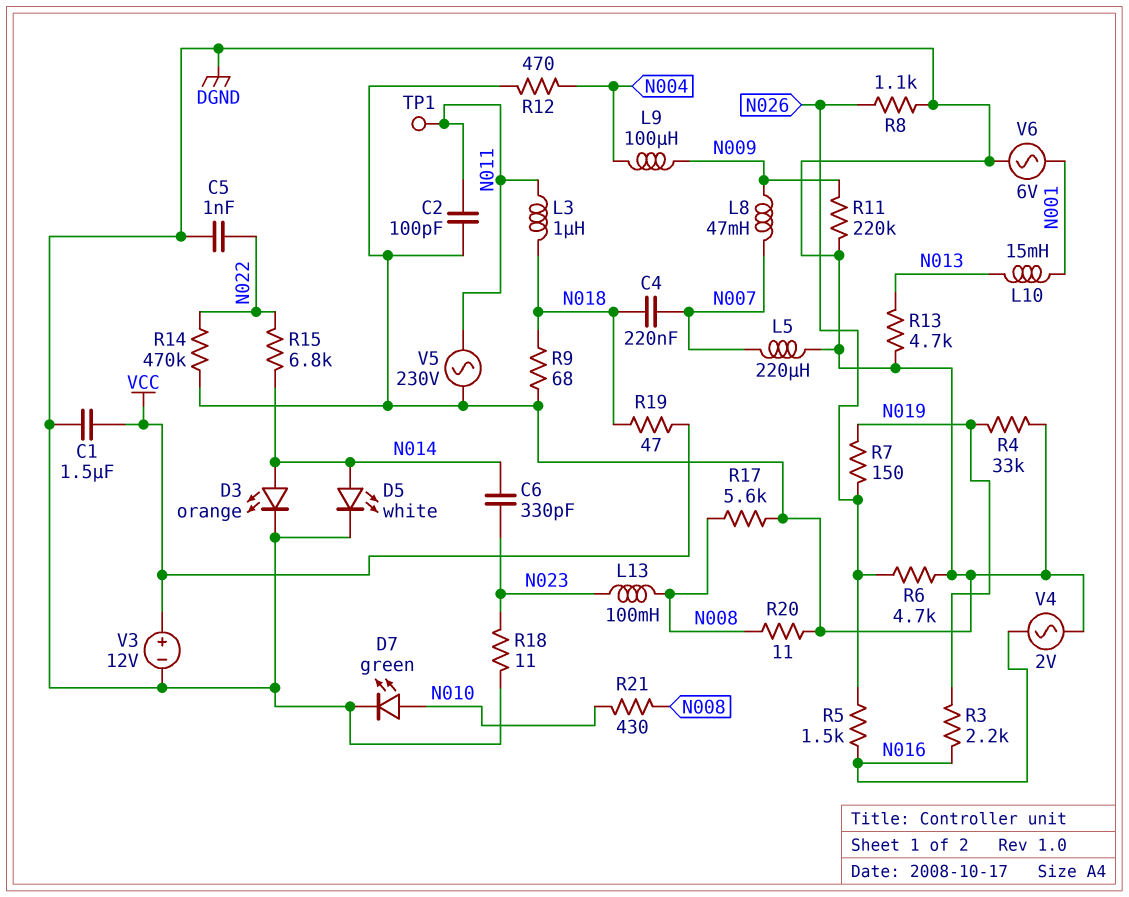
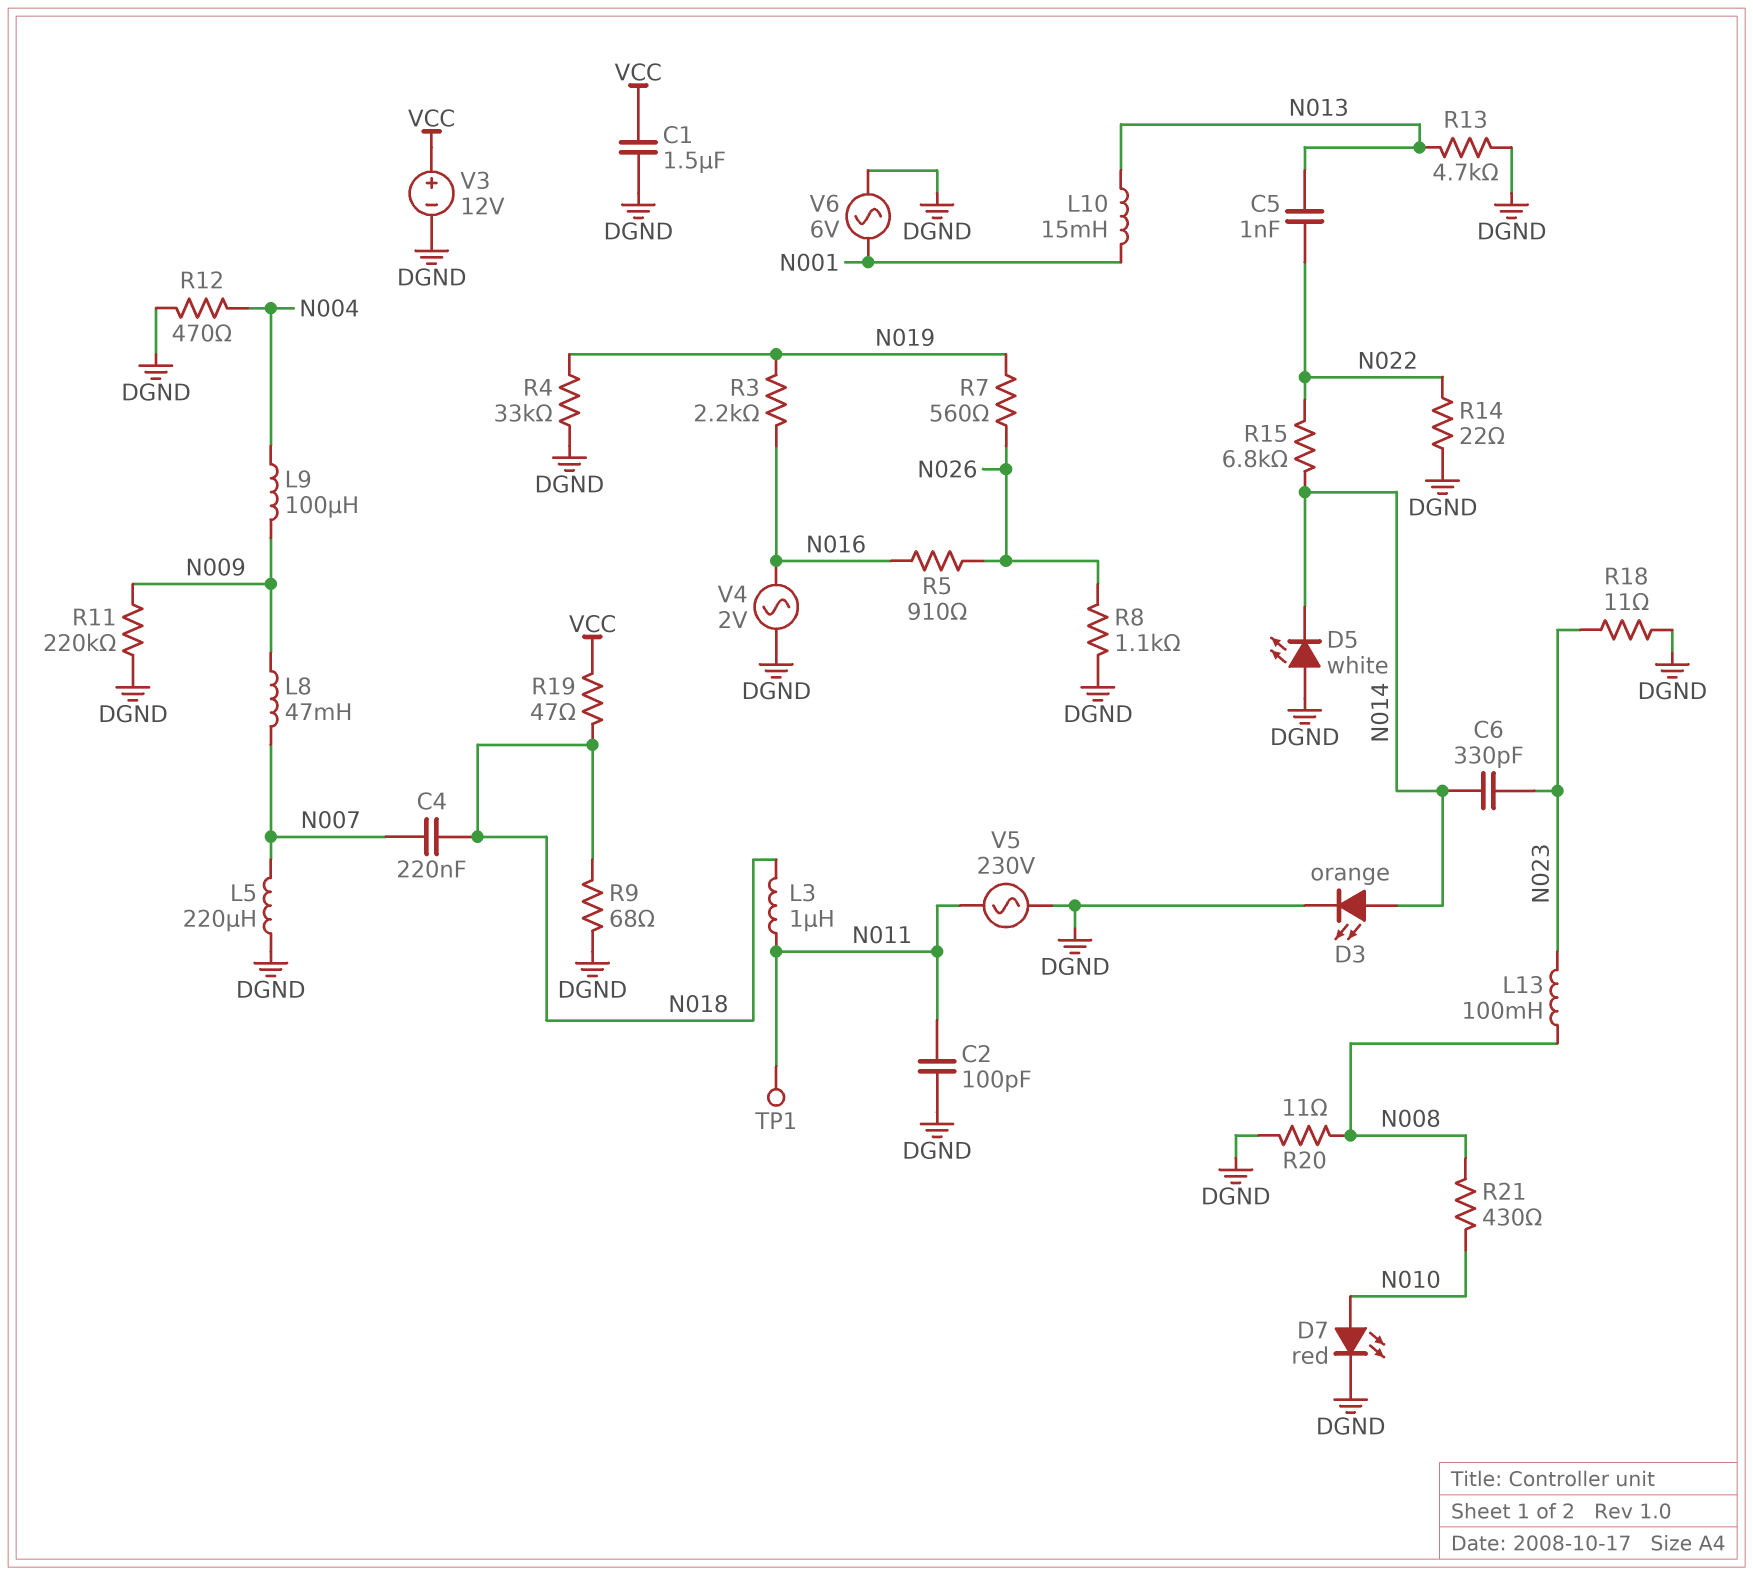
C5: 1nF (DGND, N022) -> 1nF (N013, N022)
D5: LED white (A N014, K DGND) -> LED white (A DGND, K N014)
D7: LED green (A N010, K DGND) -> LED red (A N010, K DGND)
R5: 1.5k (N016, N026) -> 910 (N016, N026)
R6: 4.7k (DGND, N026) -> none
R7: 150 (N019, N026) -> 560 (N019, N026)
R14: 470k (DGND, N022) -> 22 (DGND, N022)
R17: 5.6k (DGND, N008) -> none

